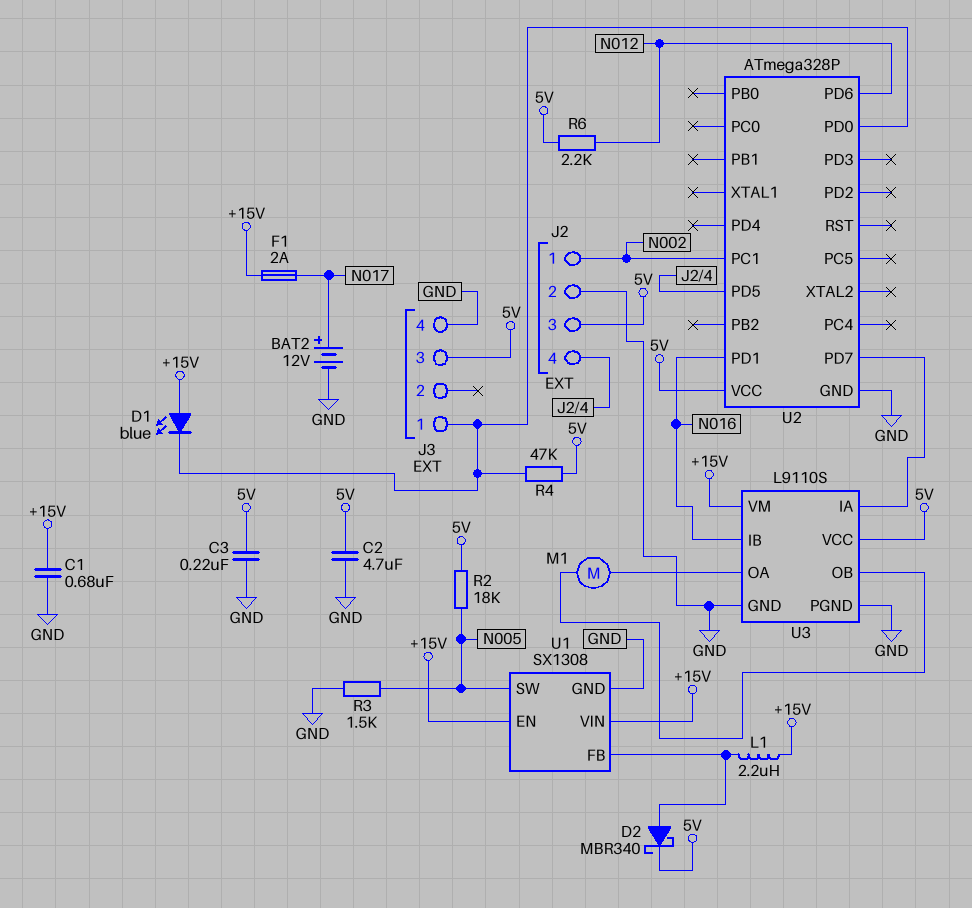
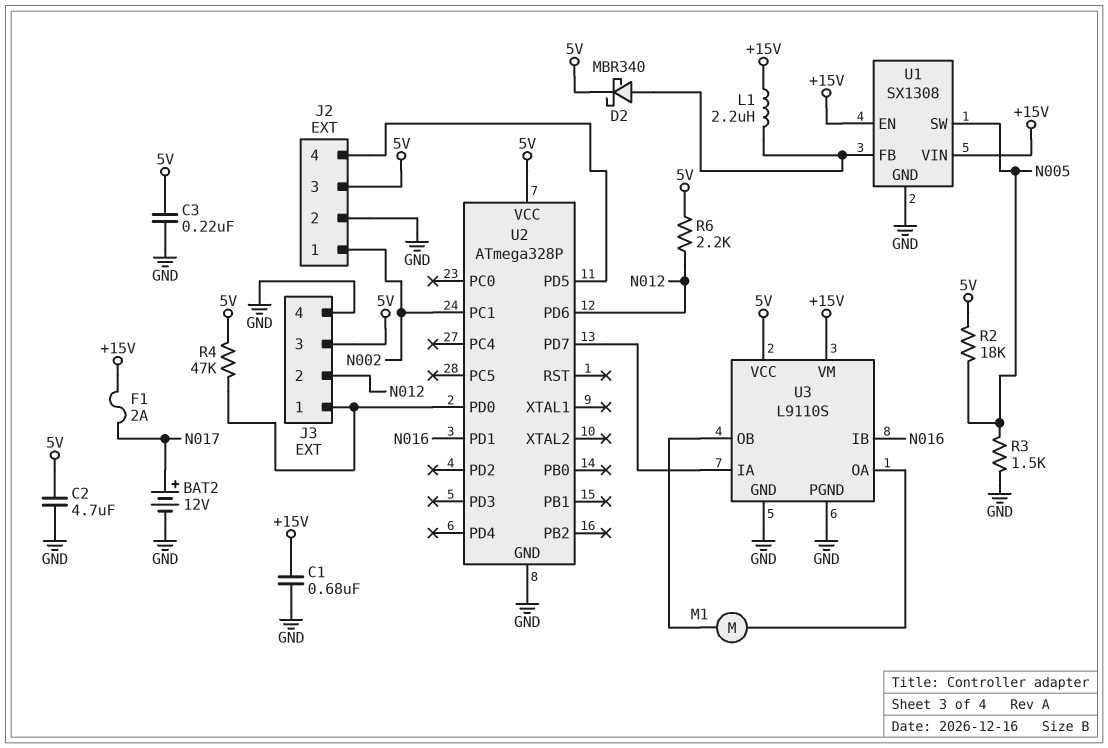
D1: LED blue (A +15V, K J3/1) -> none
J3 pin 2: none -> N012

